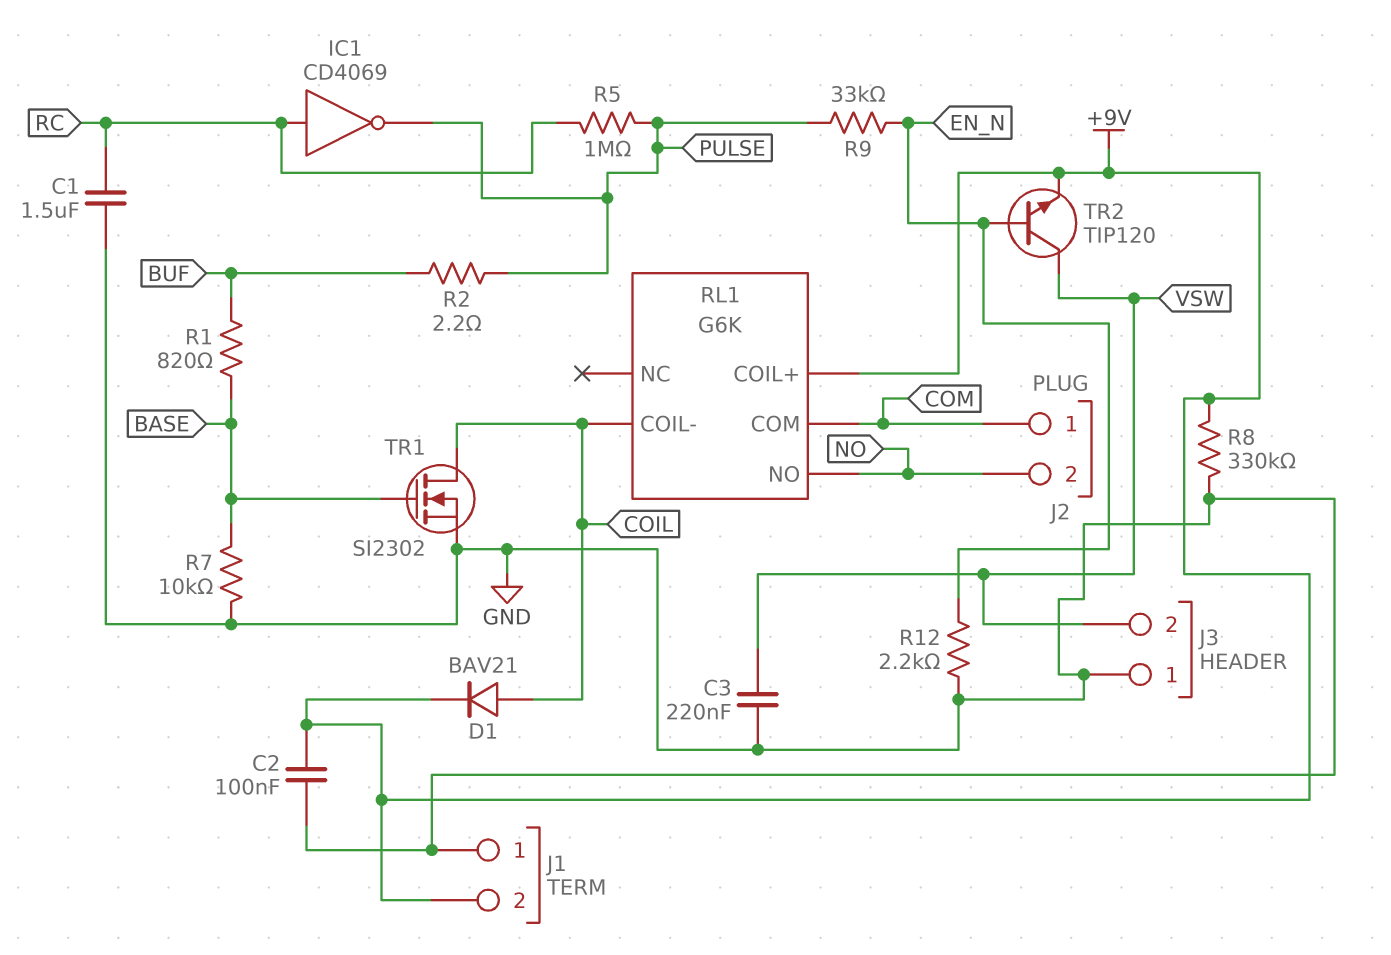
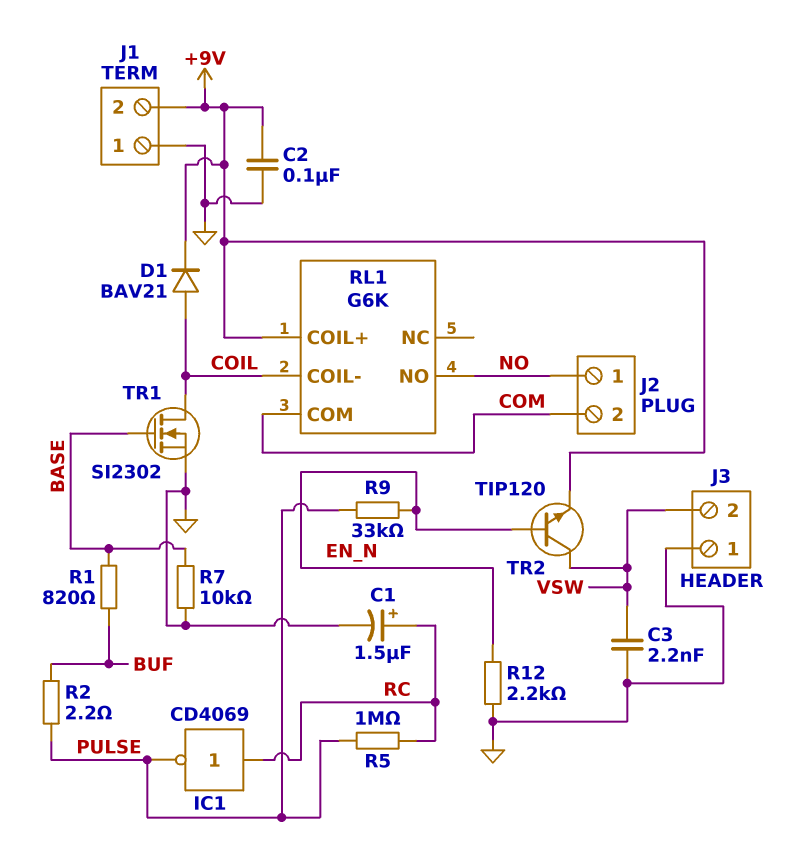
C1: 1.5uF (GND, RC) -> 1.5uF (plus RC, minus GND)
C3: 220nF (GND, VSW) -> 2.2nF (GND, VSW)
J2 pin 1: COM -> NO
J2 pin 2: NO -> COM
R8: 330k (+9V, GND) -> none

